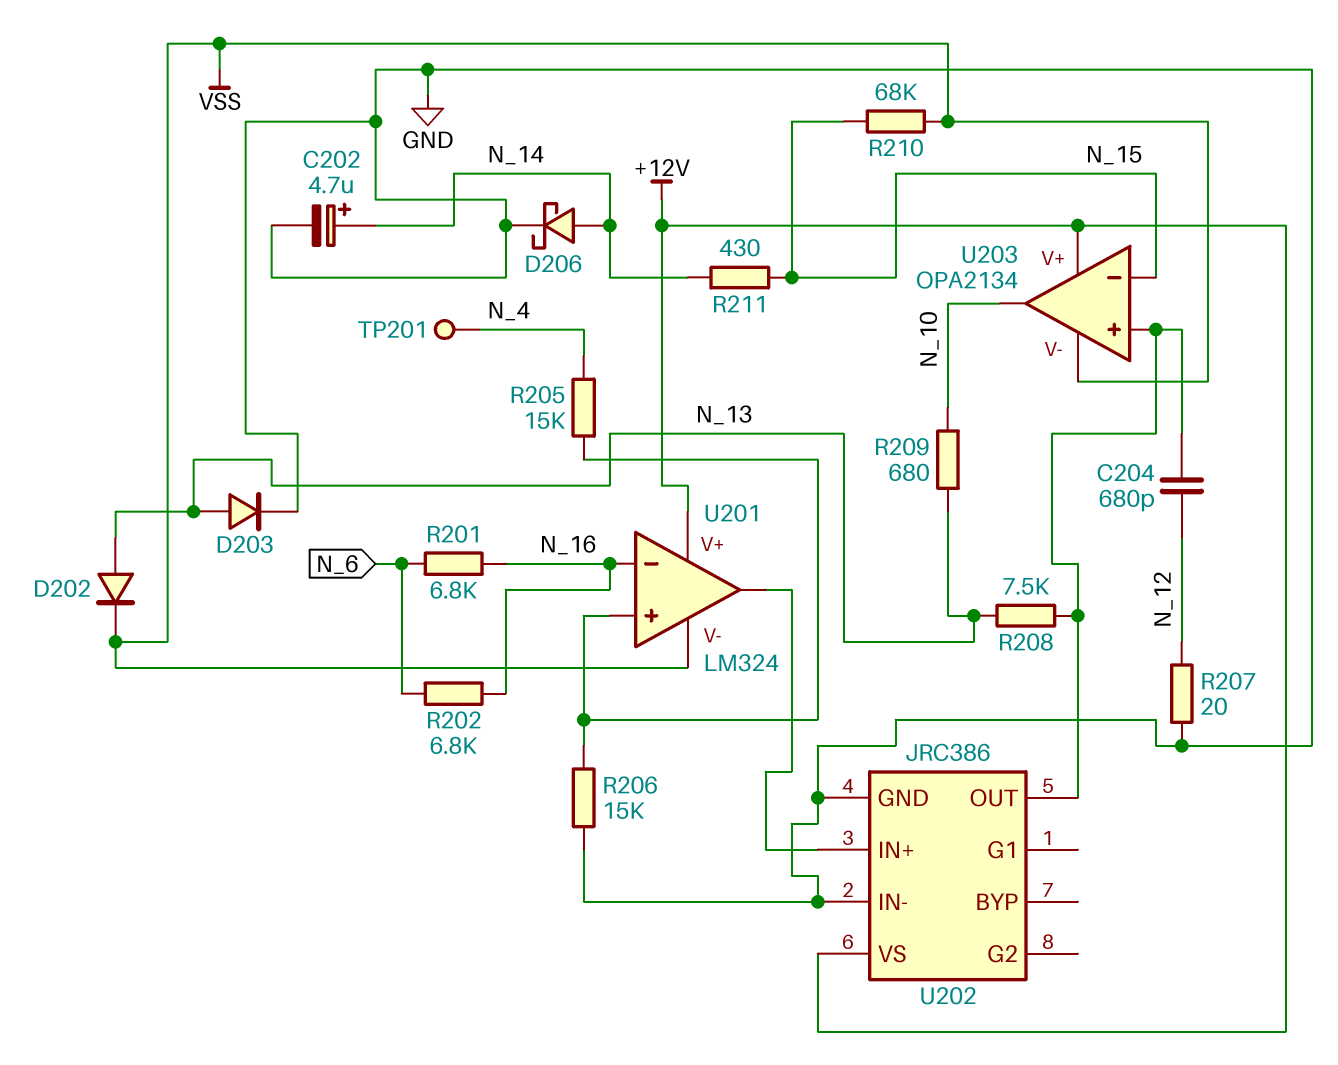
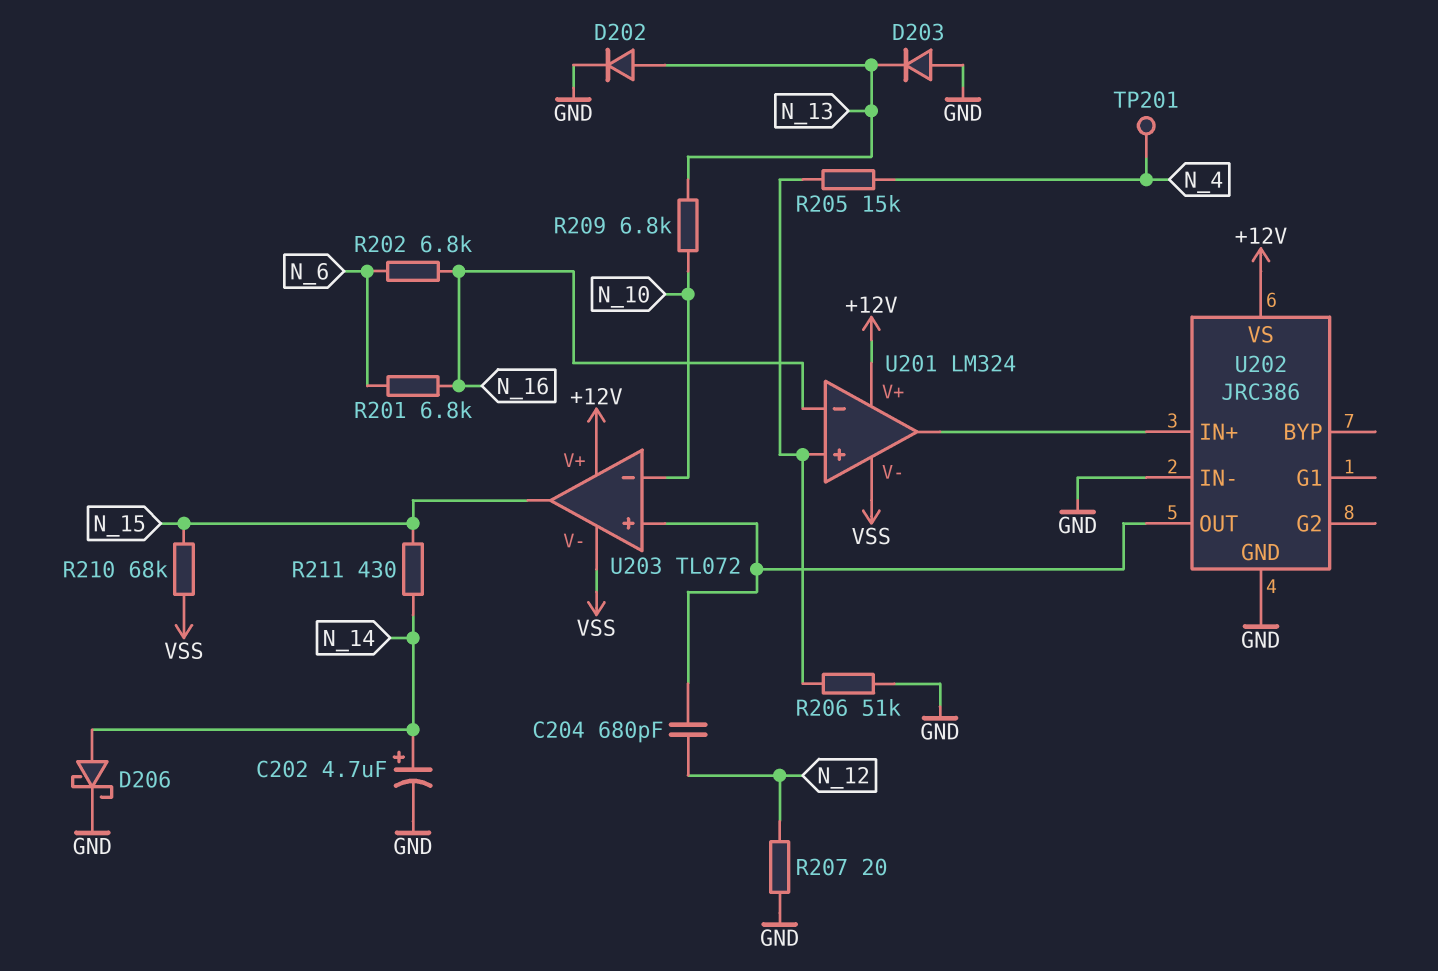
D202: diode (A N_13, K VSS) -> diode (A N_13, K GND)
D203: diode (A N_13, K GND) -> diode (A GND, K N_13)
R206: 15k (GND, U201/in+) -> 51k (GND, U201/in+)
R208: 7.5k (N_13, U202/OUT) -> none
R209: 680 (N_10, N_13) -> 6.8k (N_10, N_13)
U203: OPA2134 -> TL072
U203 pin in-: N_15 -> N_10
U203 pin out: N_10 -> N_15

